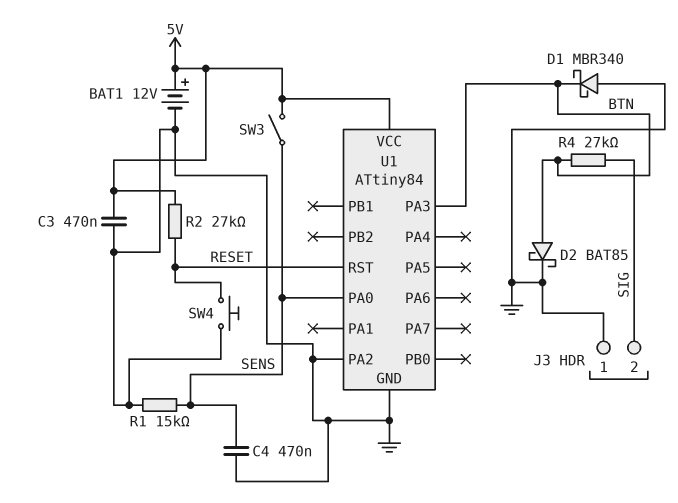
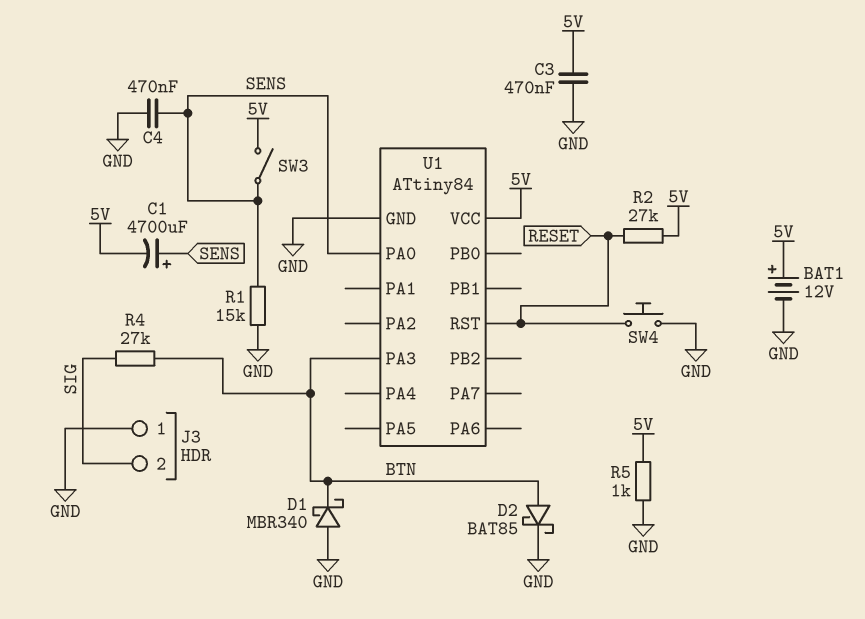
C1: none -> 4700uF (plus SENS, minus 5V)
R5: none -> 1k (5V, GND)
U1 pin PA2: GND -> none

